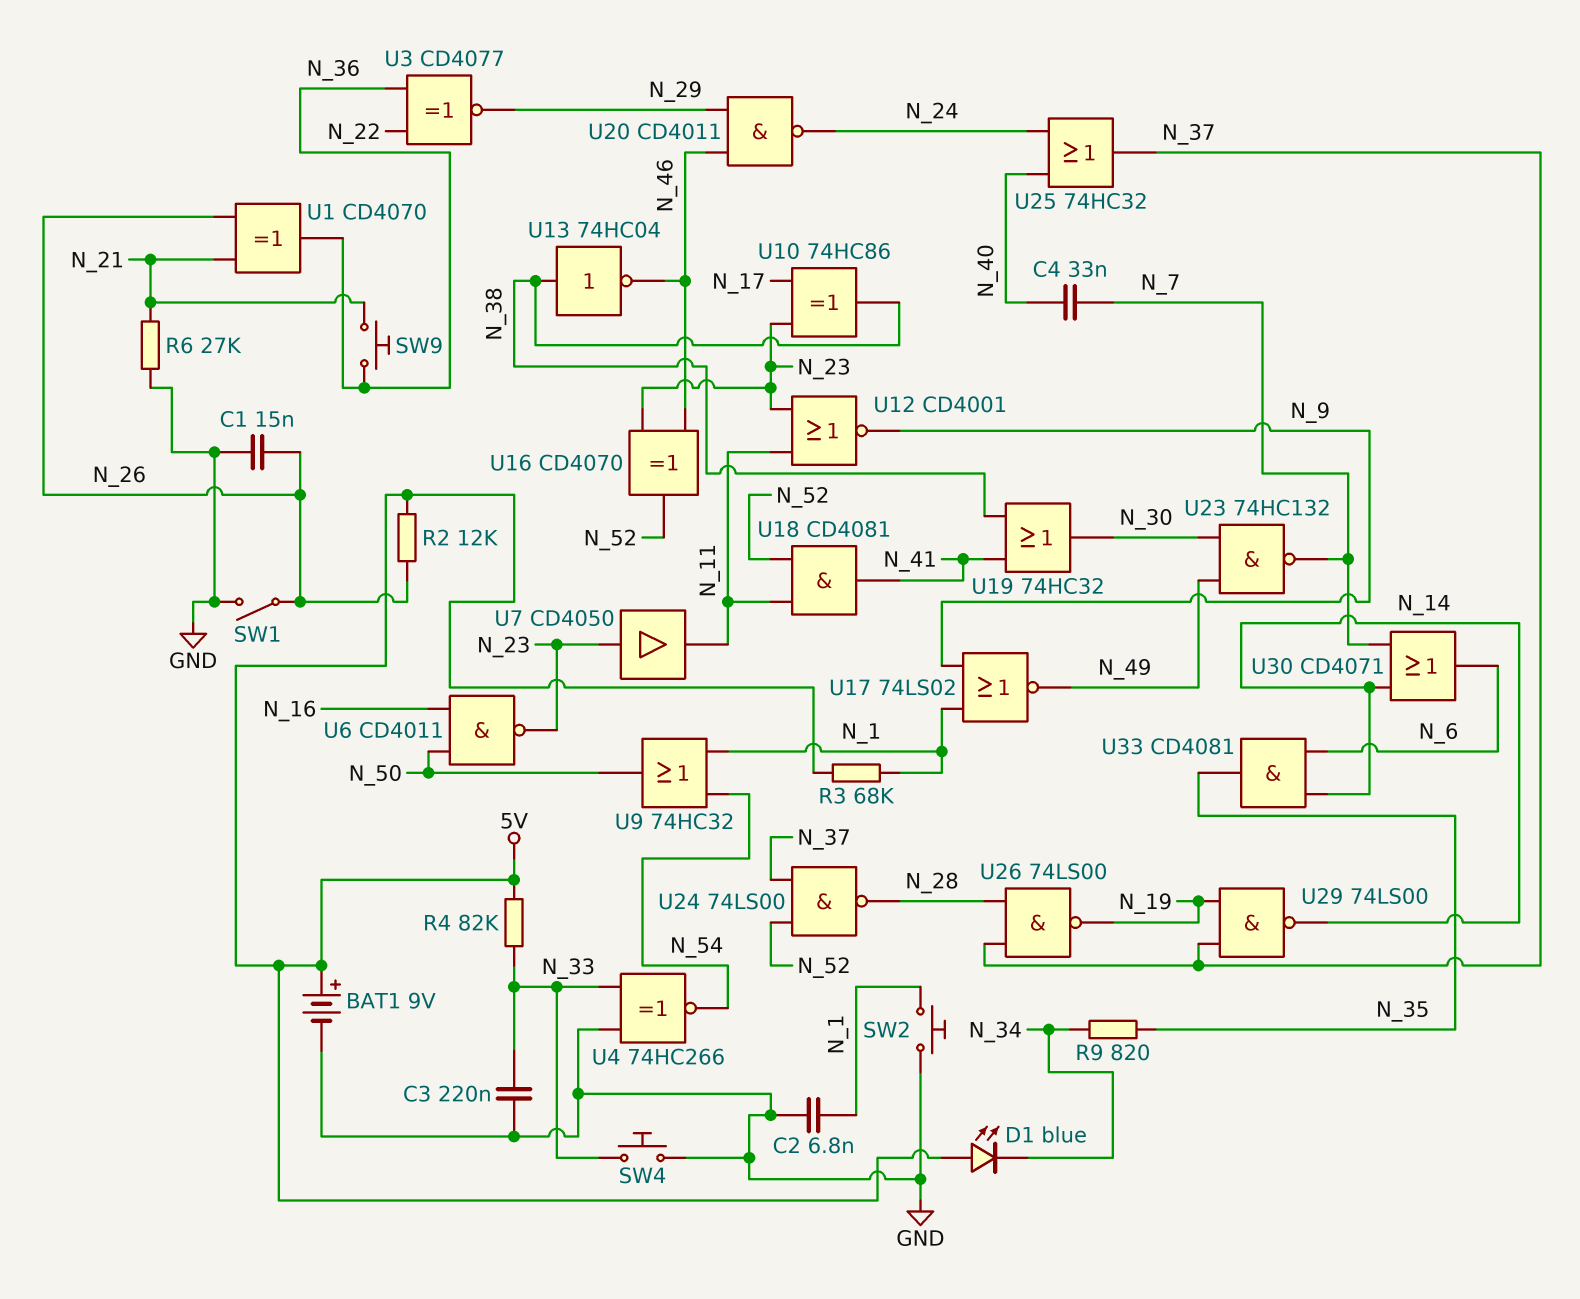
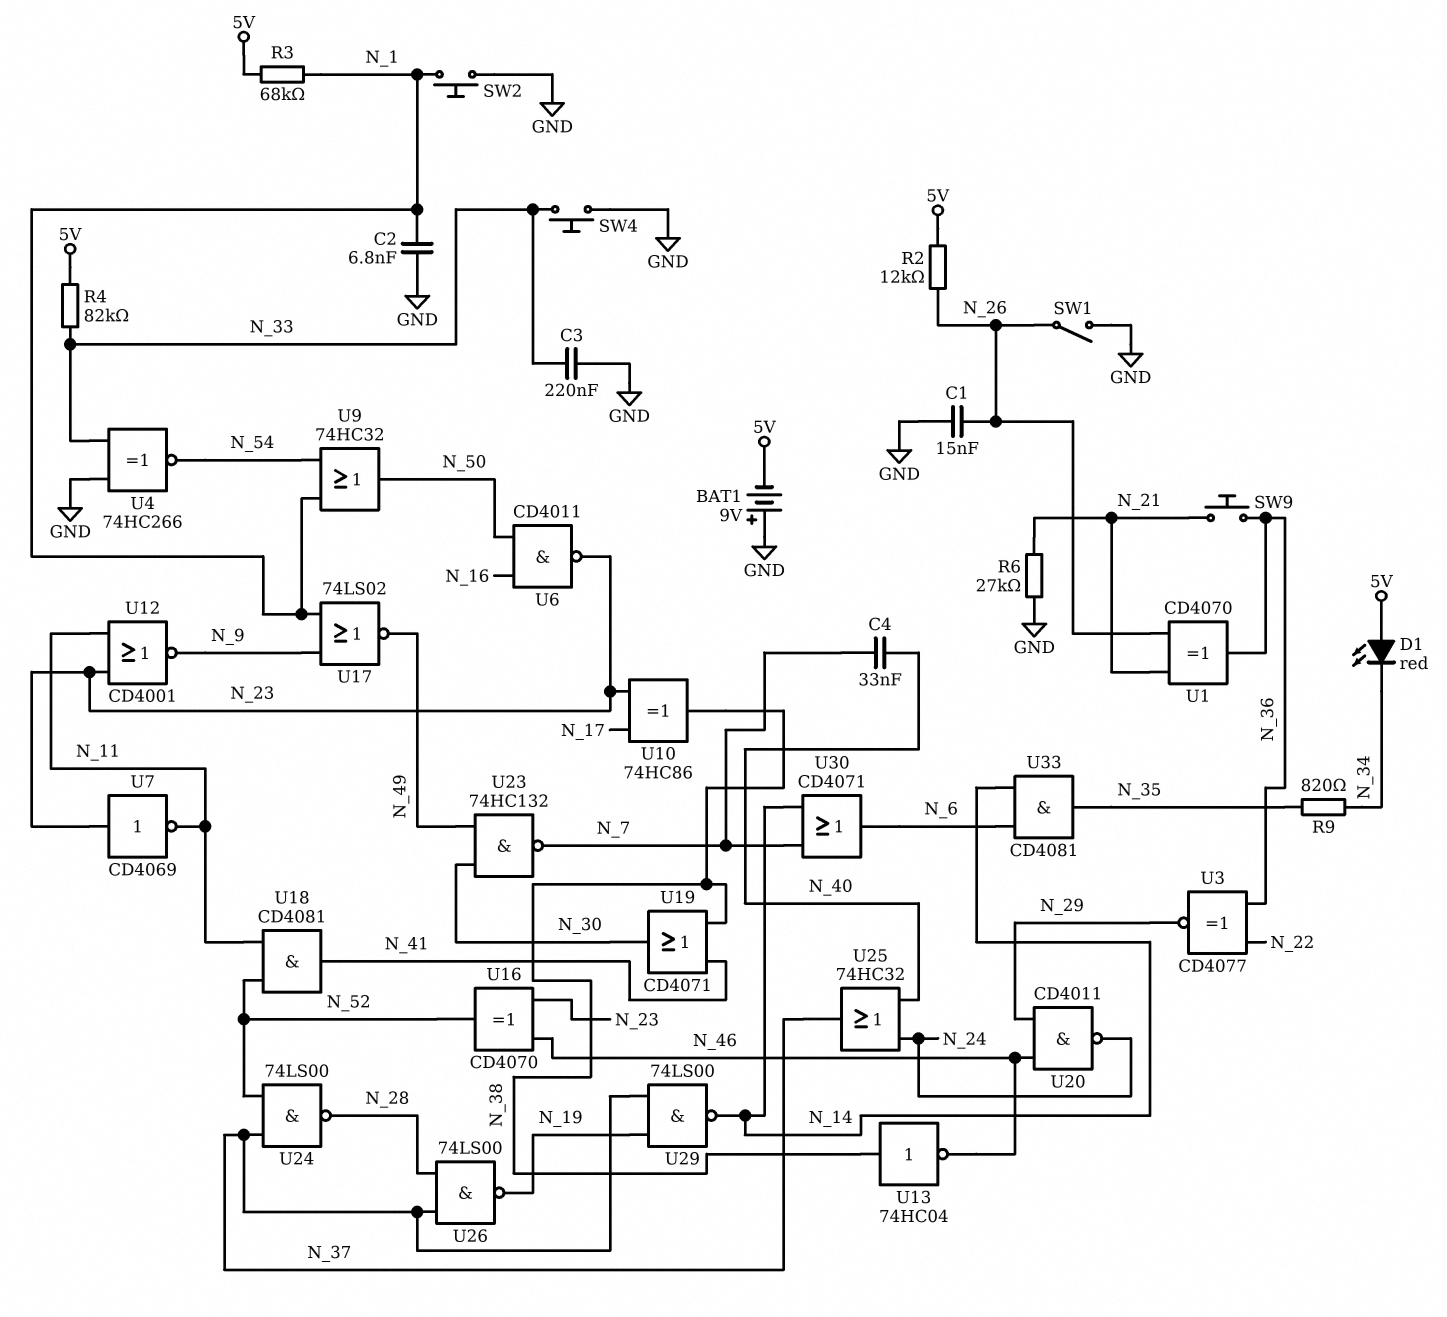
BAT1: 9V (plus 5V, minus GND) -> 9V (plus GND, minus 5V)
D1: LED blue (A 5V, K N_34) -> LED red (A 5V, K N_34)
U7: buffer CD4050 (in N_23, out N_11) -> NOT CD4069 (in N_23, out N_11)
U19: OR 74HC32 (in N_38, in N_41, out N_30) -> OR CD4071 (in N_38, in N_41, out N_30)

